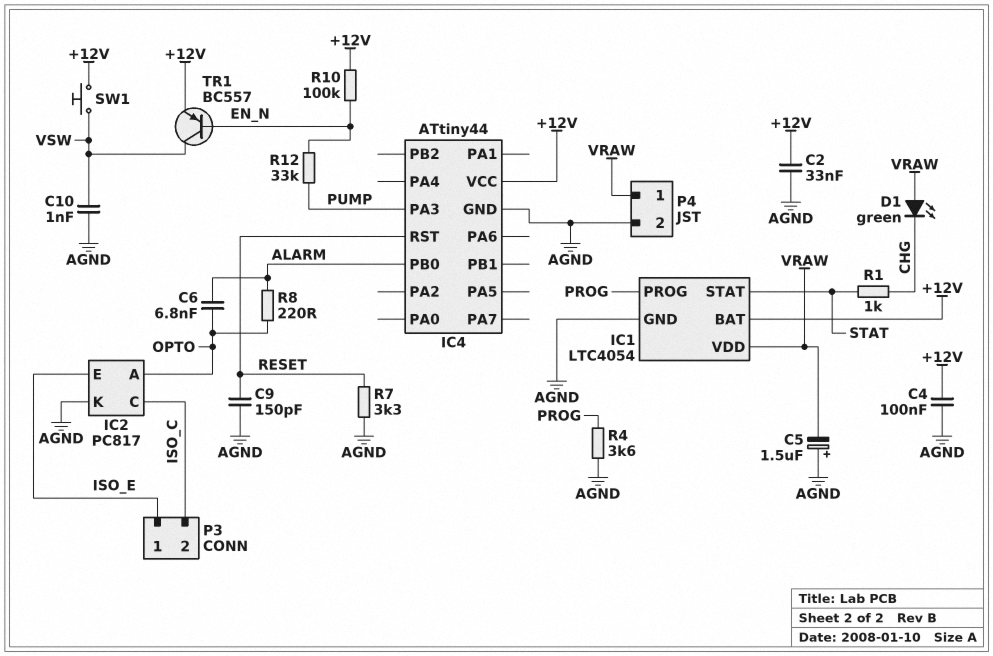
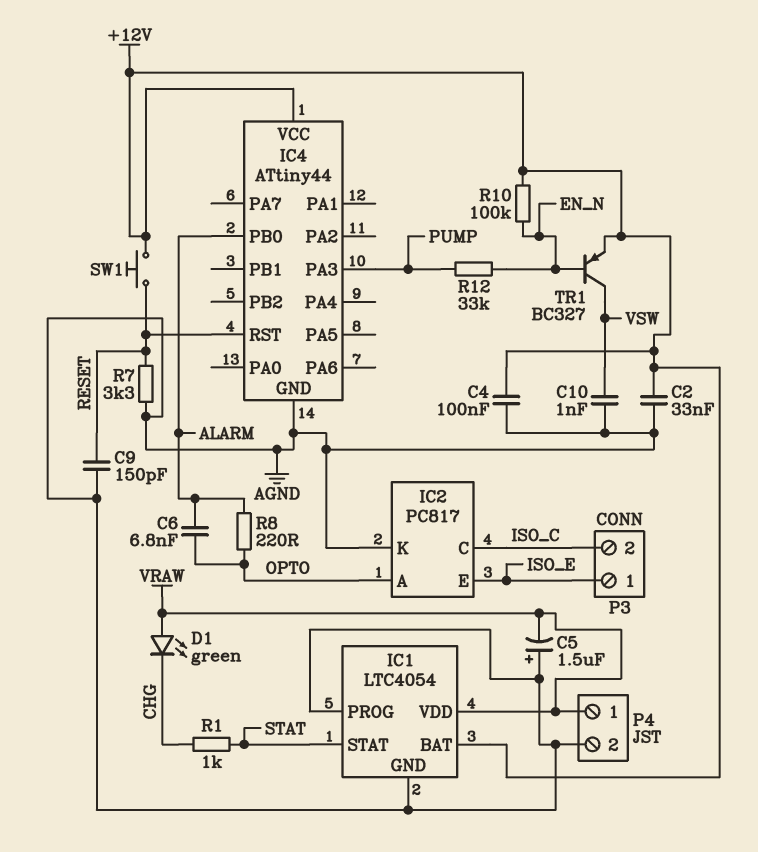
IC1 pin PROG: PROG -> AGND
R4: 3.6k (AGND, PROG) -> none
SW1: button (+12V, VSW) -> button (+12V, RESET)
TR1: PNP BC557 (B EN_N, C VSW, E +12V) -> PNP BC327 (B EN_N, C VSW, E +12V)

